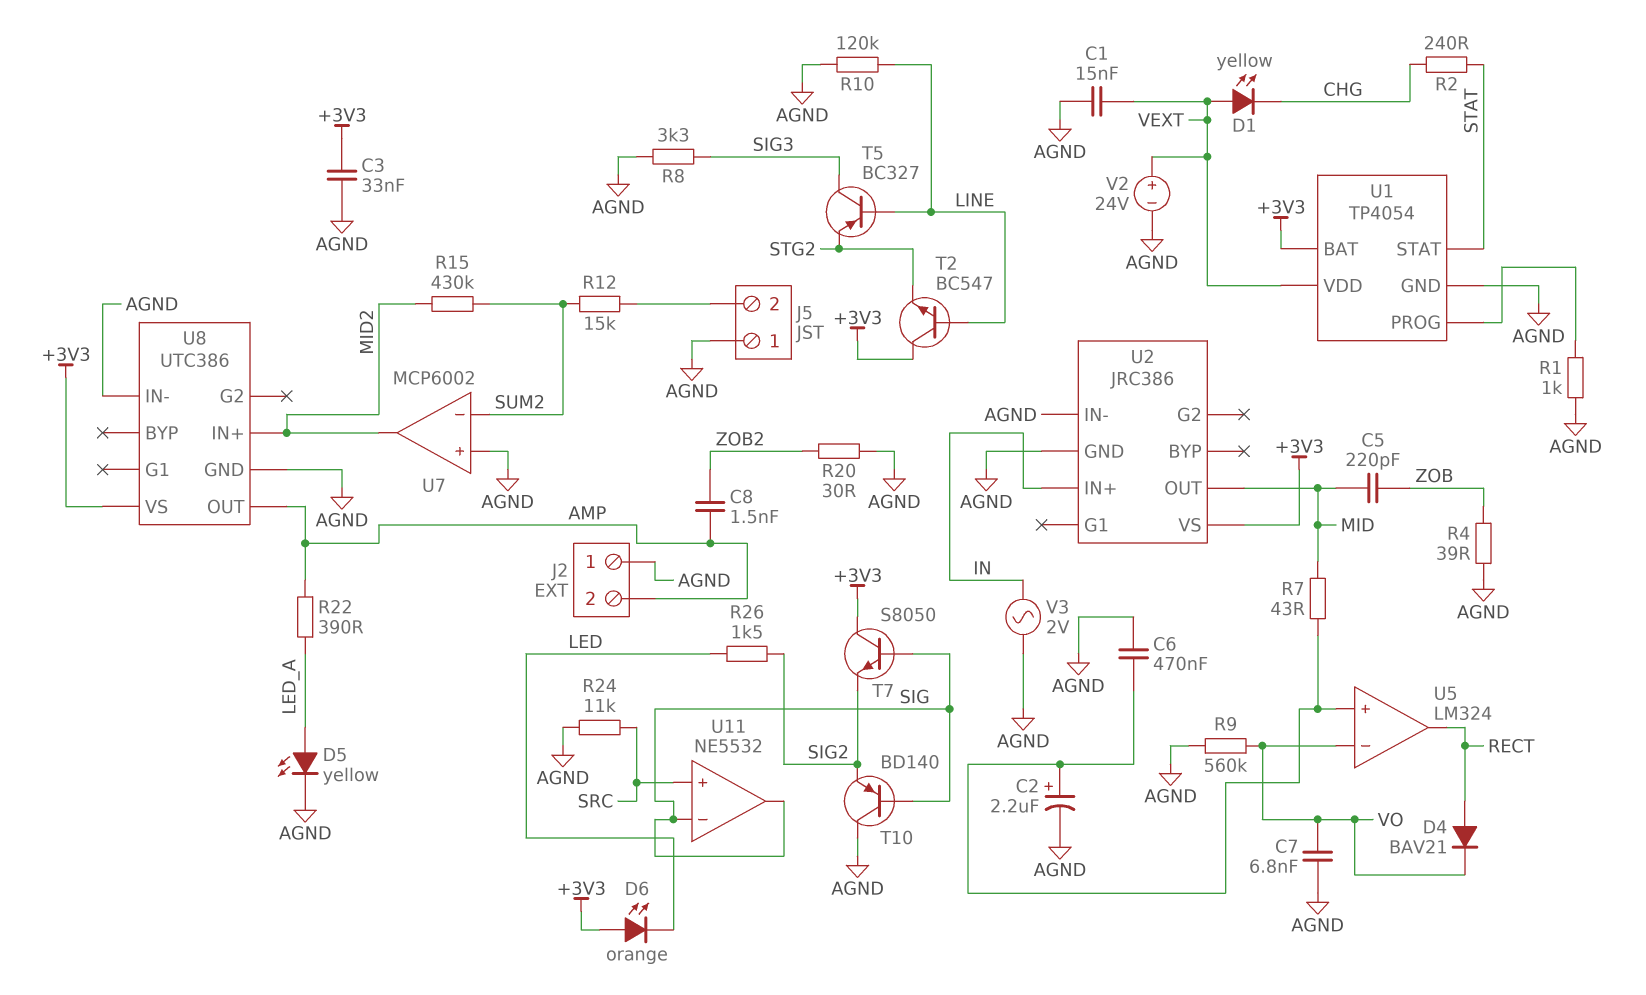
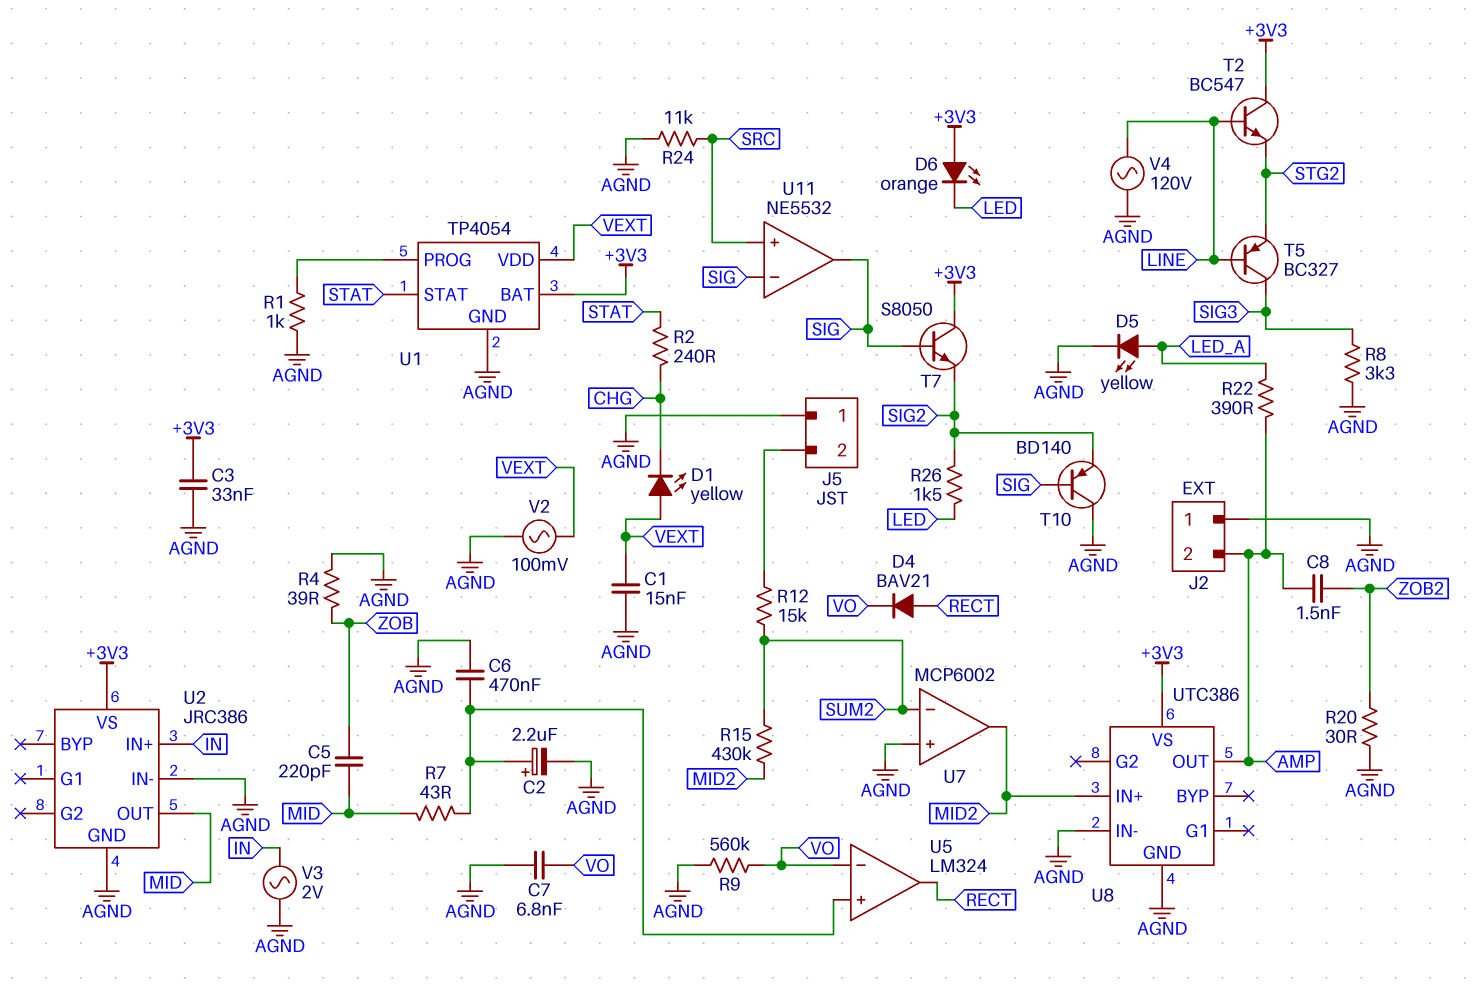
R10: 120k (AGND, LINE) -> none
V2: 24V (plus VEXT, minus AGND) -> AC 100mV (AGND, VEXT)
V4: none -> AC 120V (AGND, LINE)

